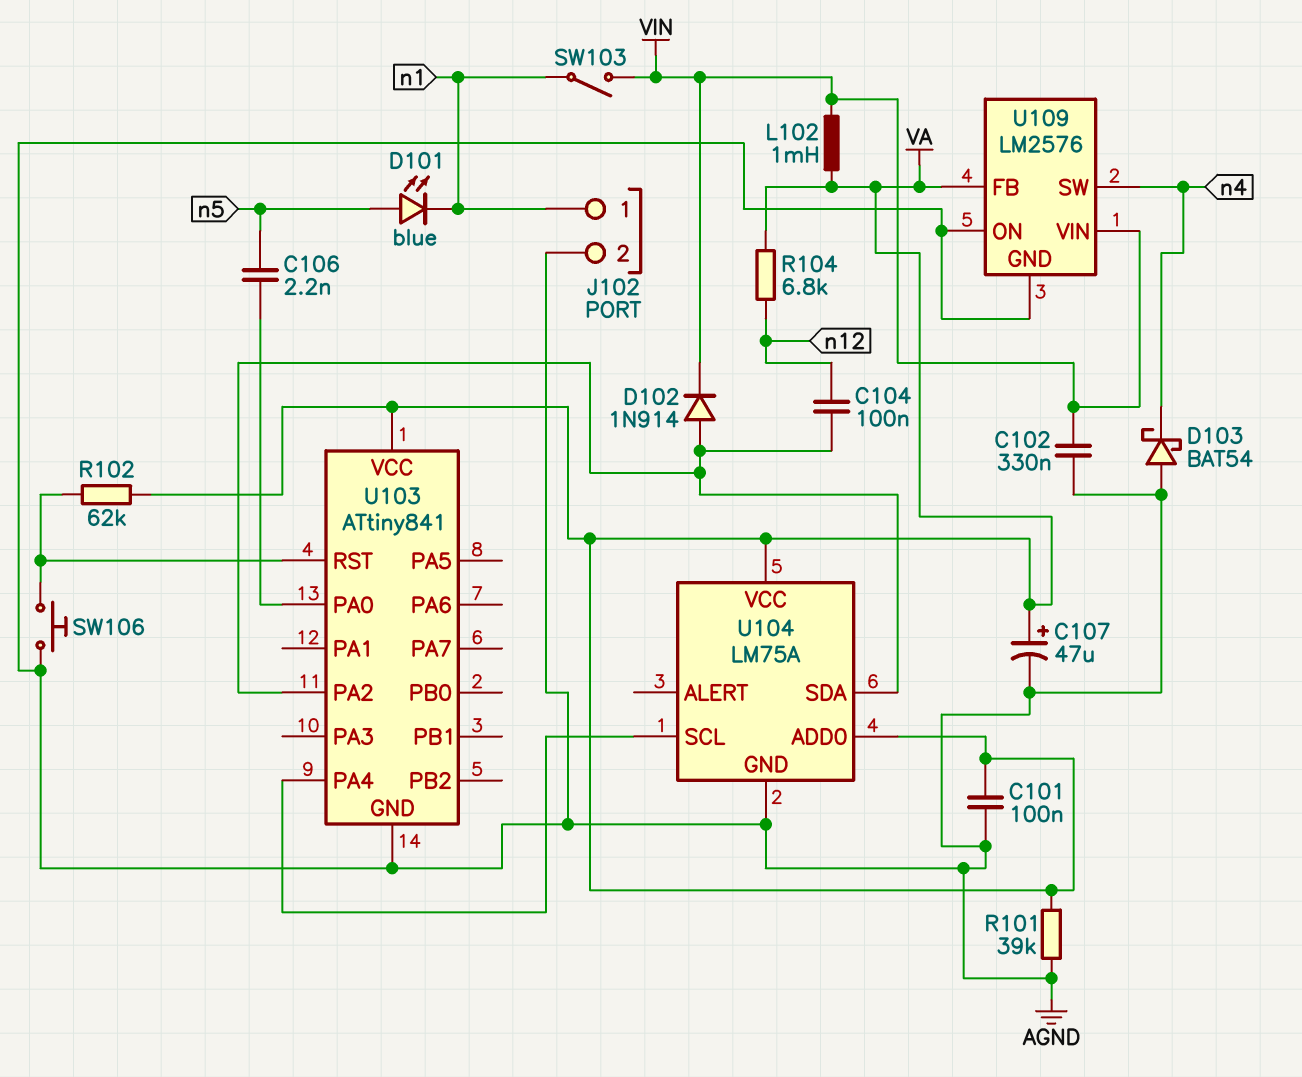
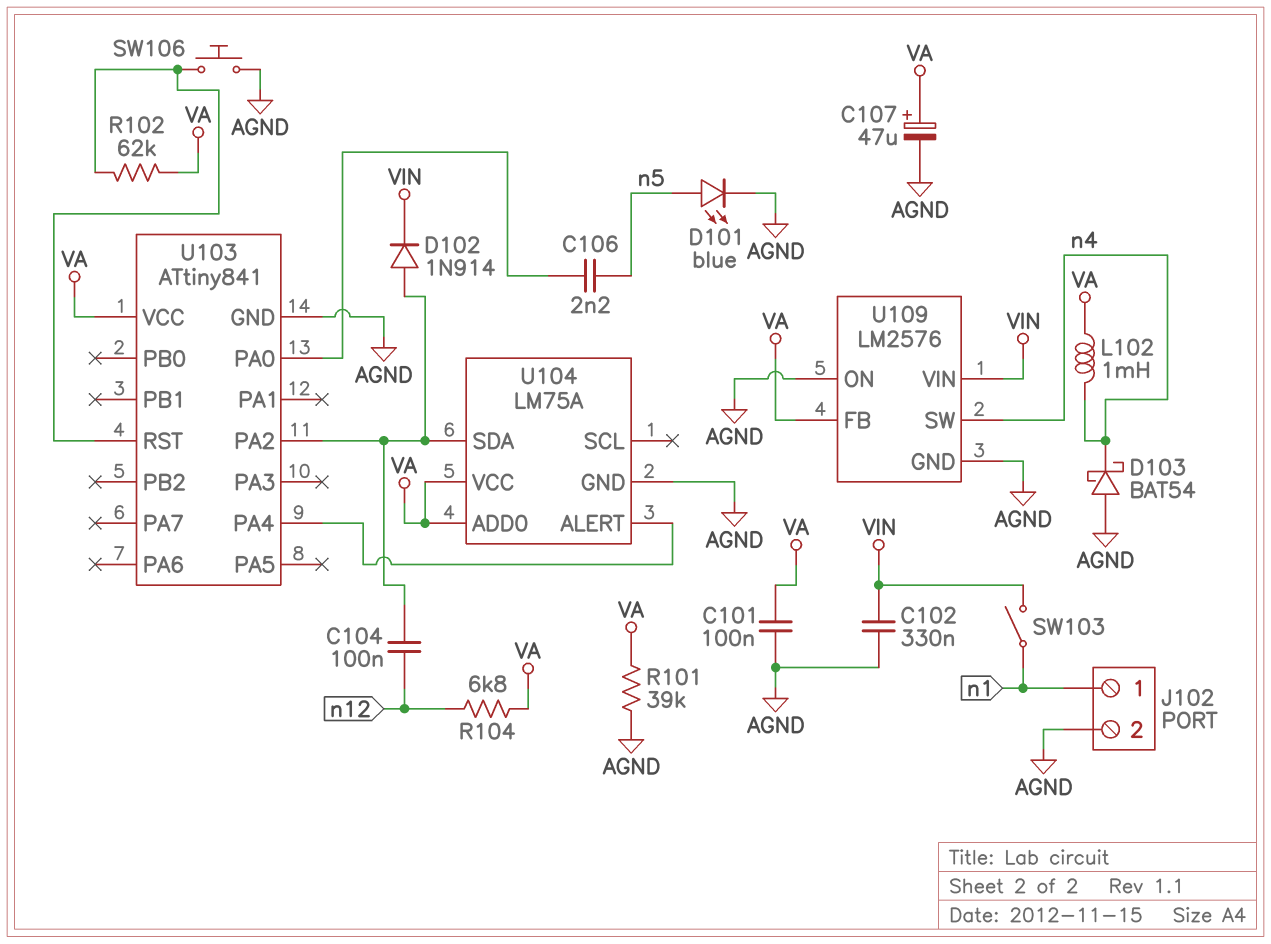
D101: LED blue (A n5, K n1) -> LED blue (A n5, K AGND)
L102: 1mH (VA, VIN) -> 1mH (VA, n4)
U104 pin ALERT: none -> U103/PA4
U104 pin SCL: U103/PA4 -> none

